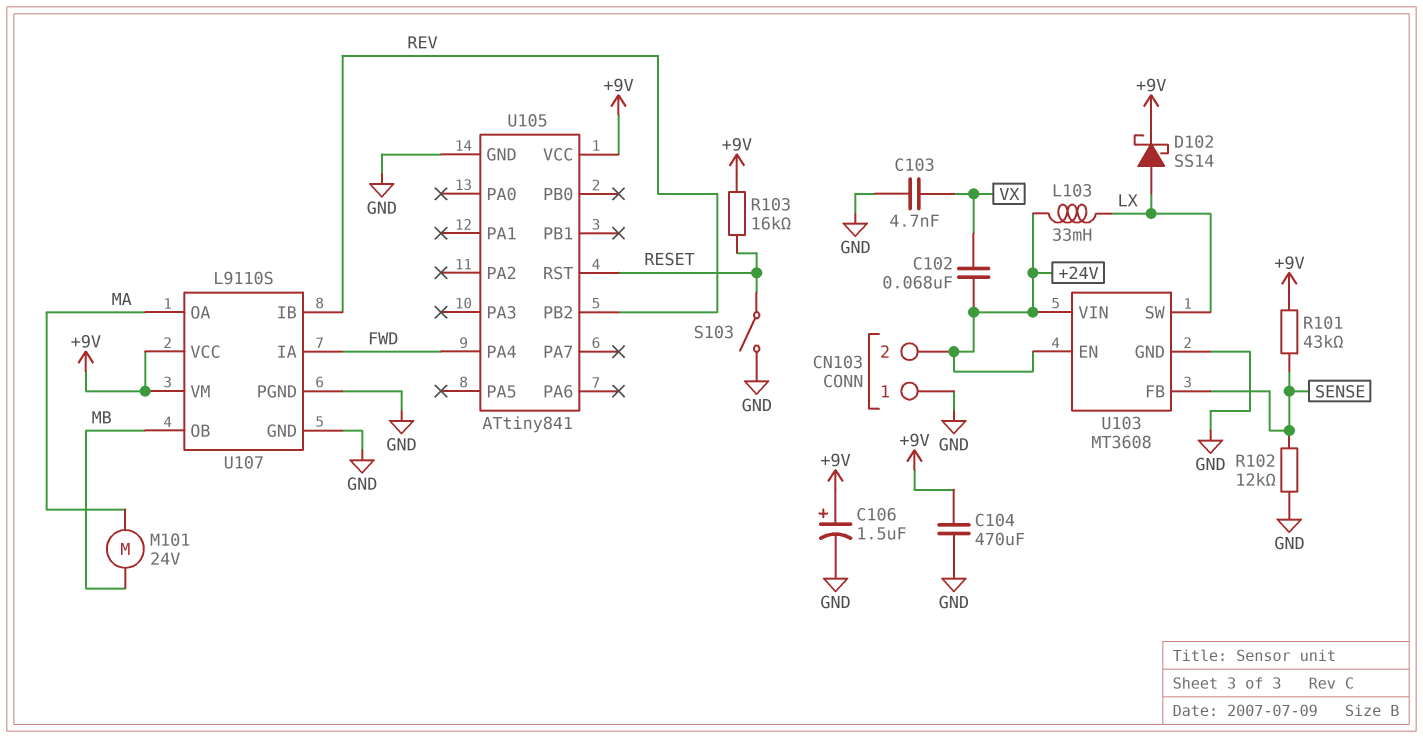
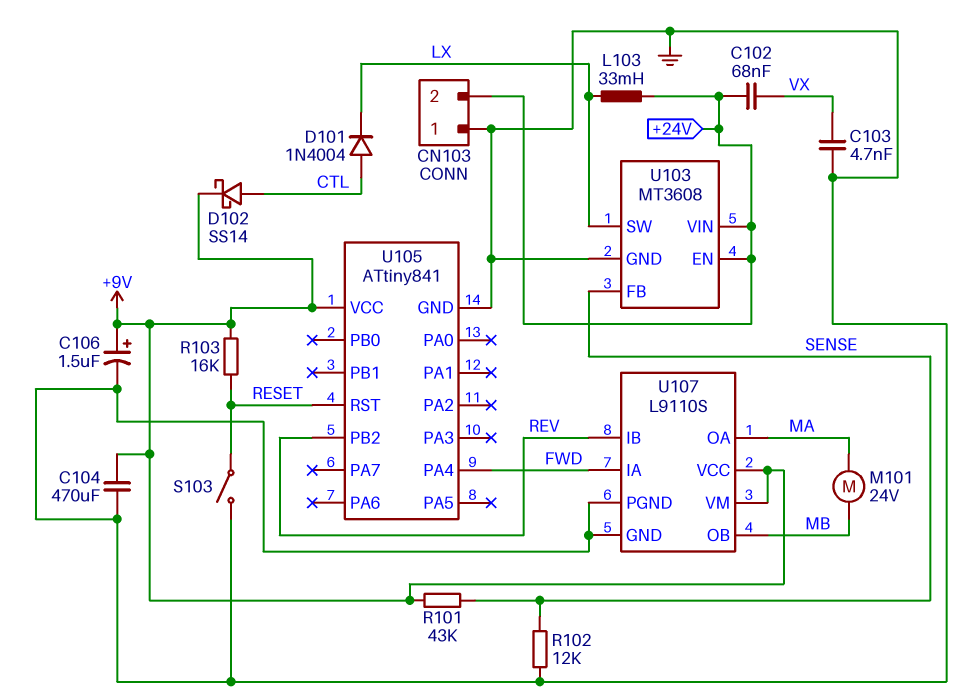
D101: none -> diode 1N4004 (A CTL, K LX)
D102: schottky SS14 (A LX, K +9V) -> schottky SS14 (A CTL, K +9V)

